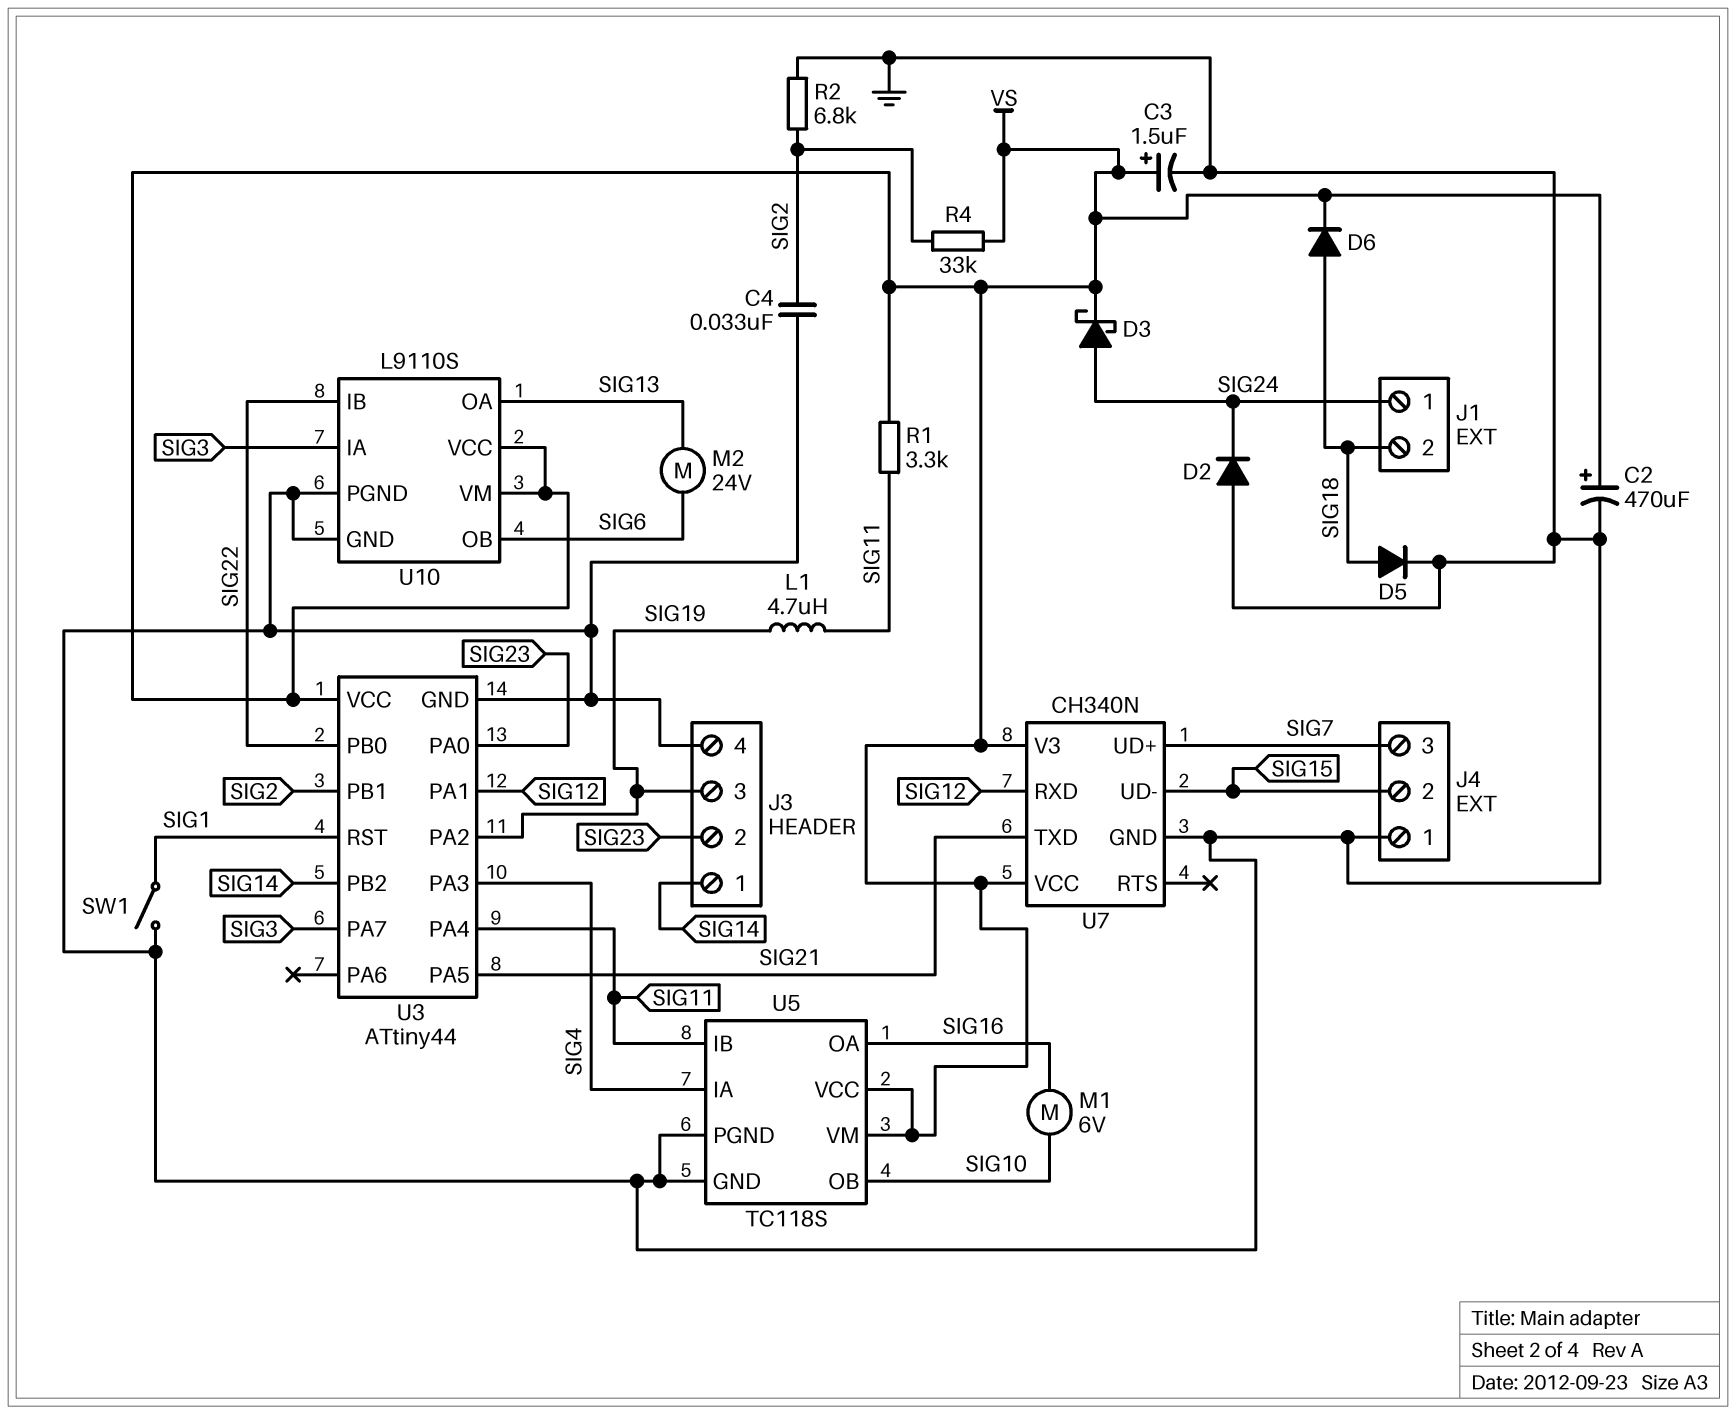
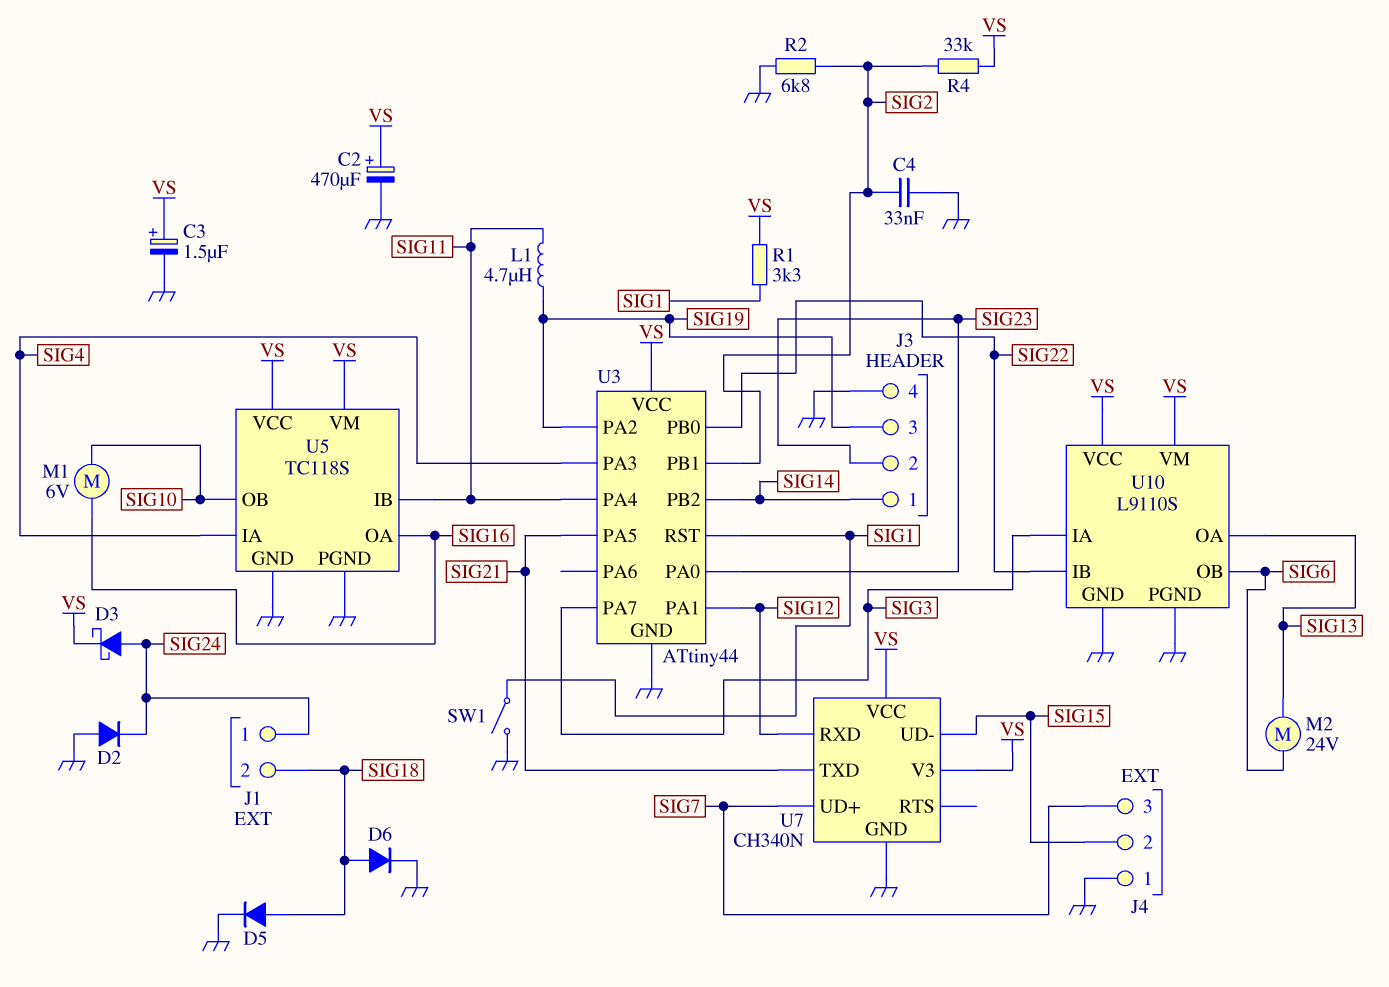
D6: diode (A SIG18, K VS) -> diode (A SIG18, K GND)
R1: 3.3k (SIG11, VS) -> 3.3k (SIG1, VS)

